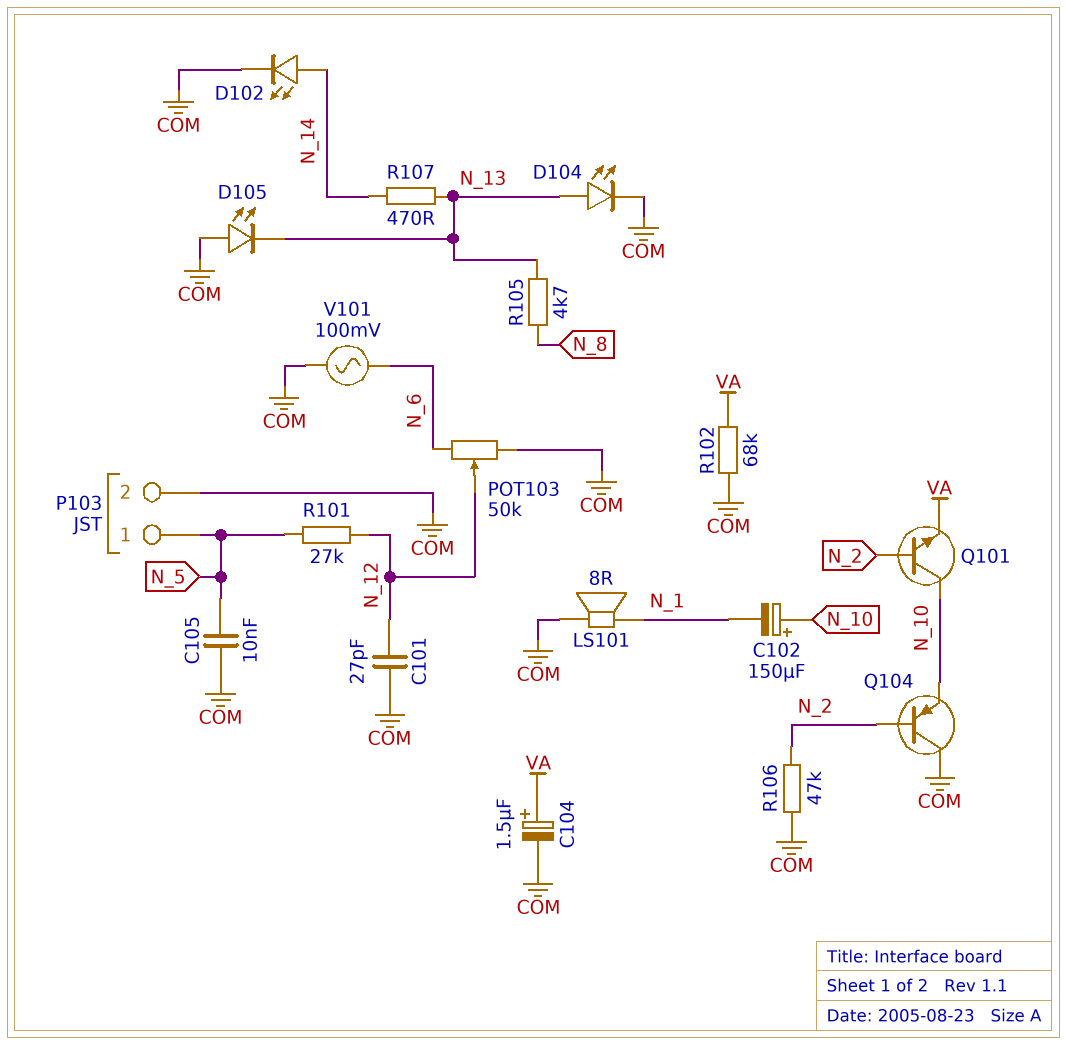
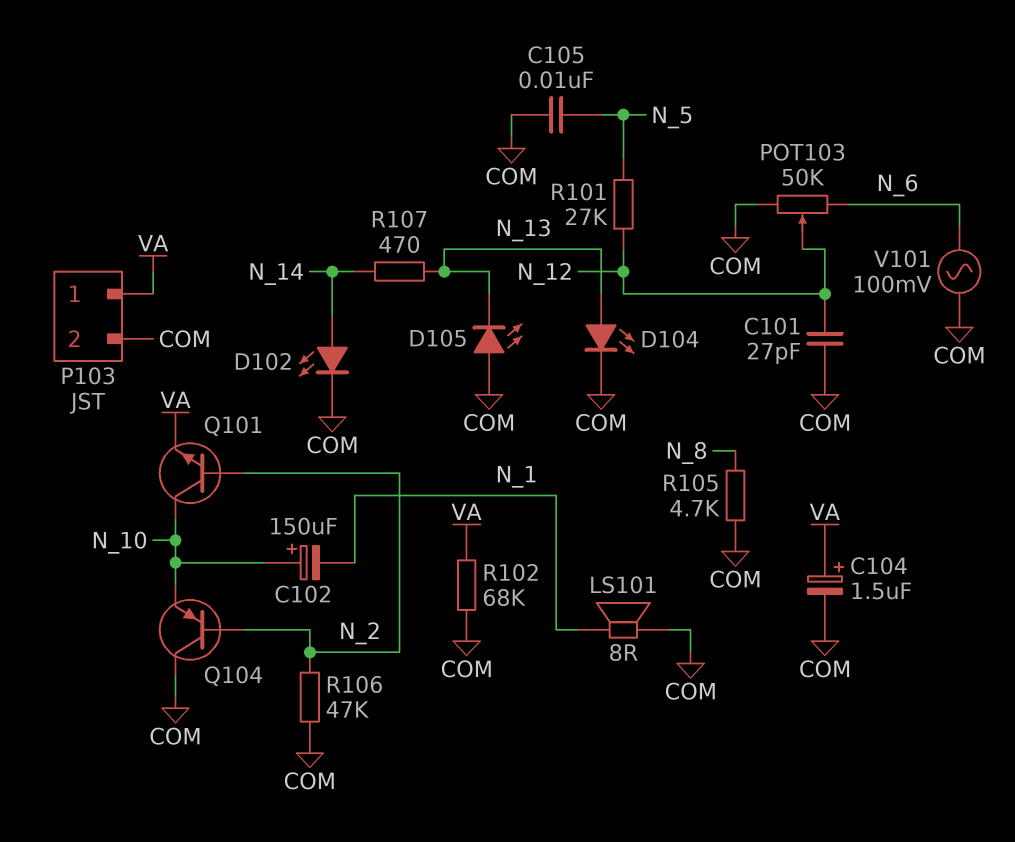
P103 pin 1: N_5 -> VA
R105: 4.7k (N_8, N_13) -> 4.7k (COM, N_8)

